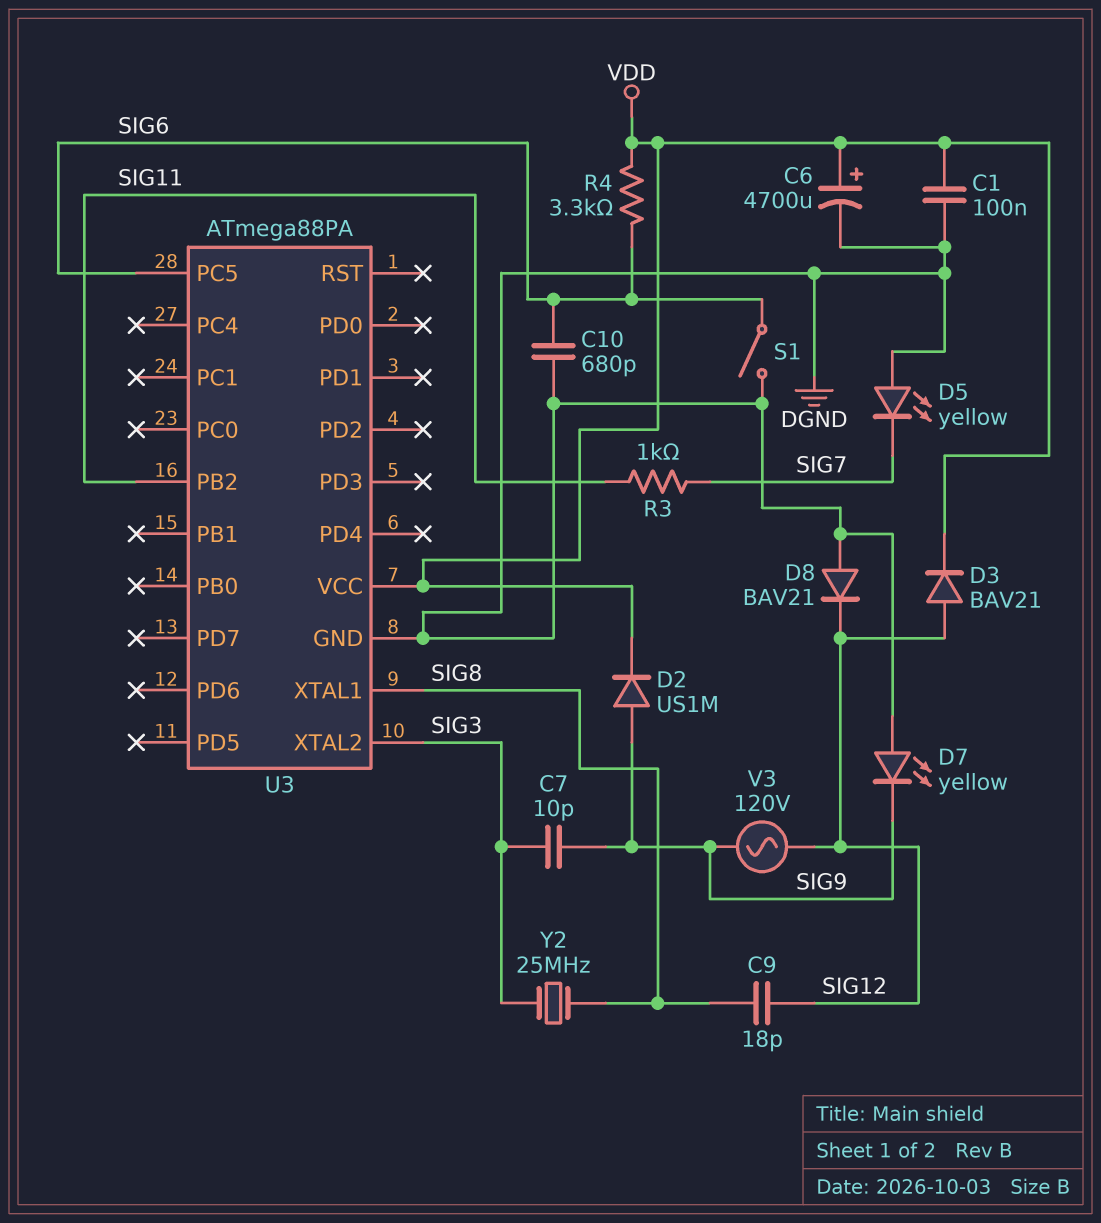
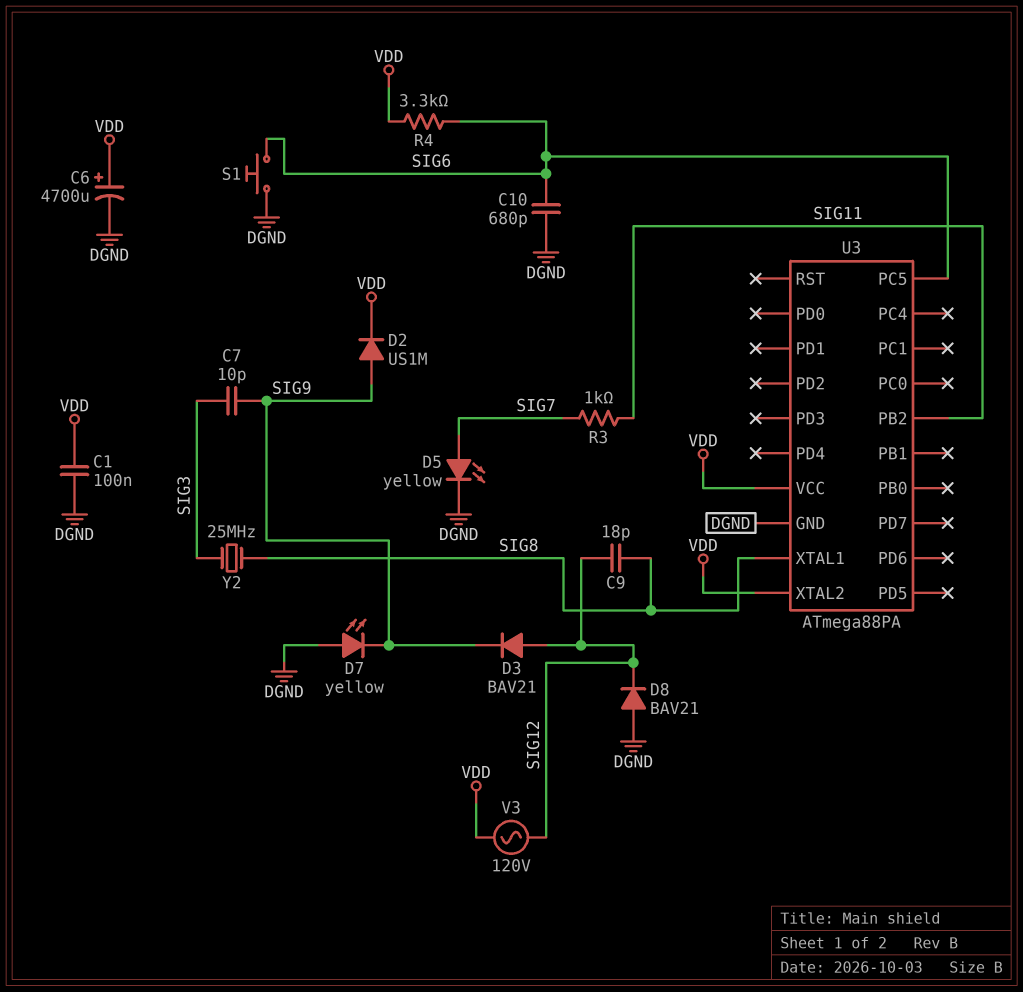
D3: diode BAV21 (A SIG12, K VDD) -> diode BAV21 (A SIG12, K SIG9)
D5: LED yellow (A DGND, K SIG7) -> LED yellow (A SIG7, K DGND)
S1: switch (DGND, SIG6) -> button (DGND, SIG6)
U3 pin XTAL2: SIG3 -> VDD
V3: AC 120V (SIG9, SIG12) -> AC 120V (SIG12, VDD)

